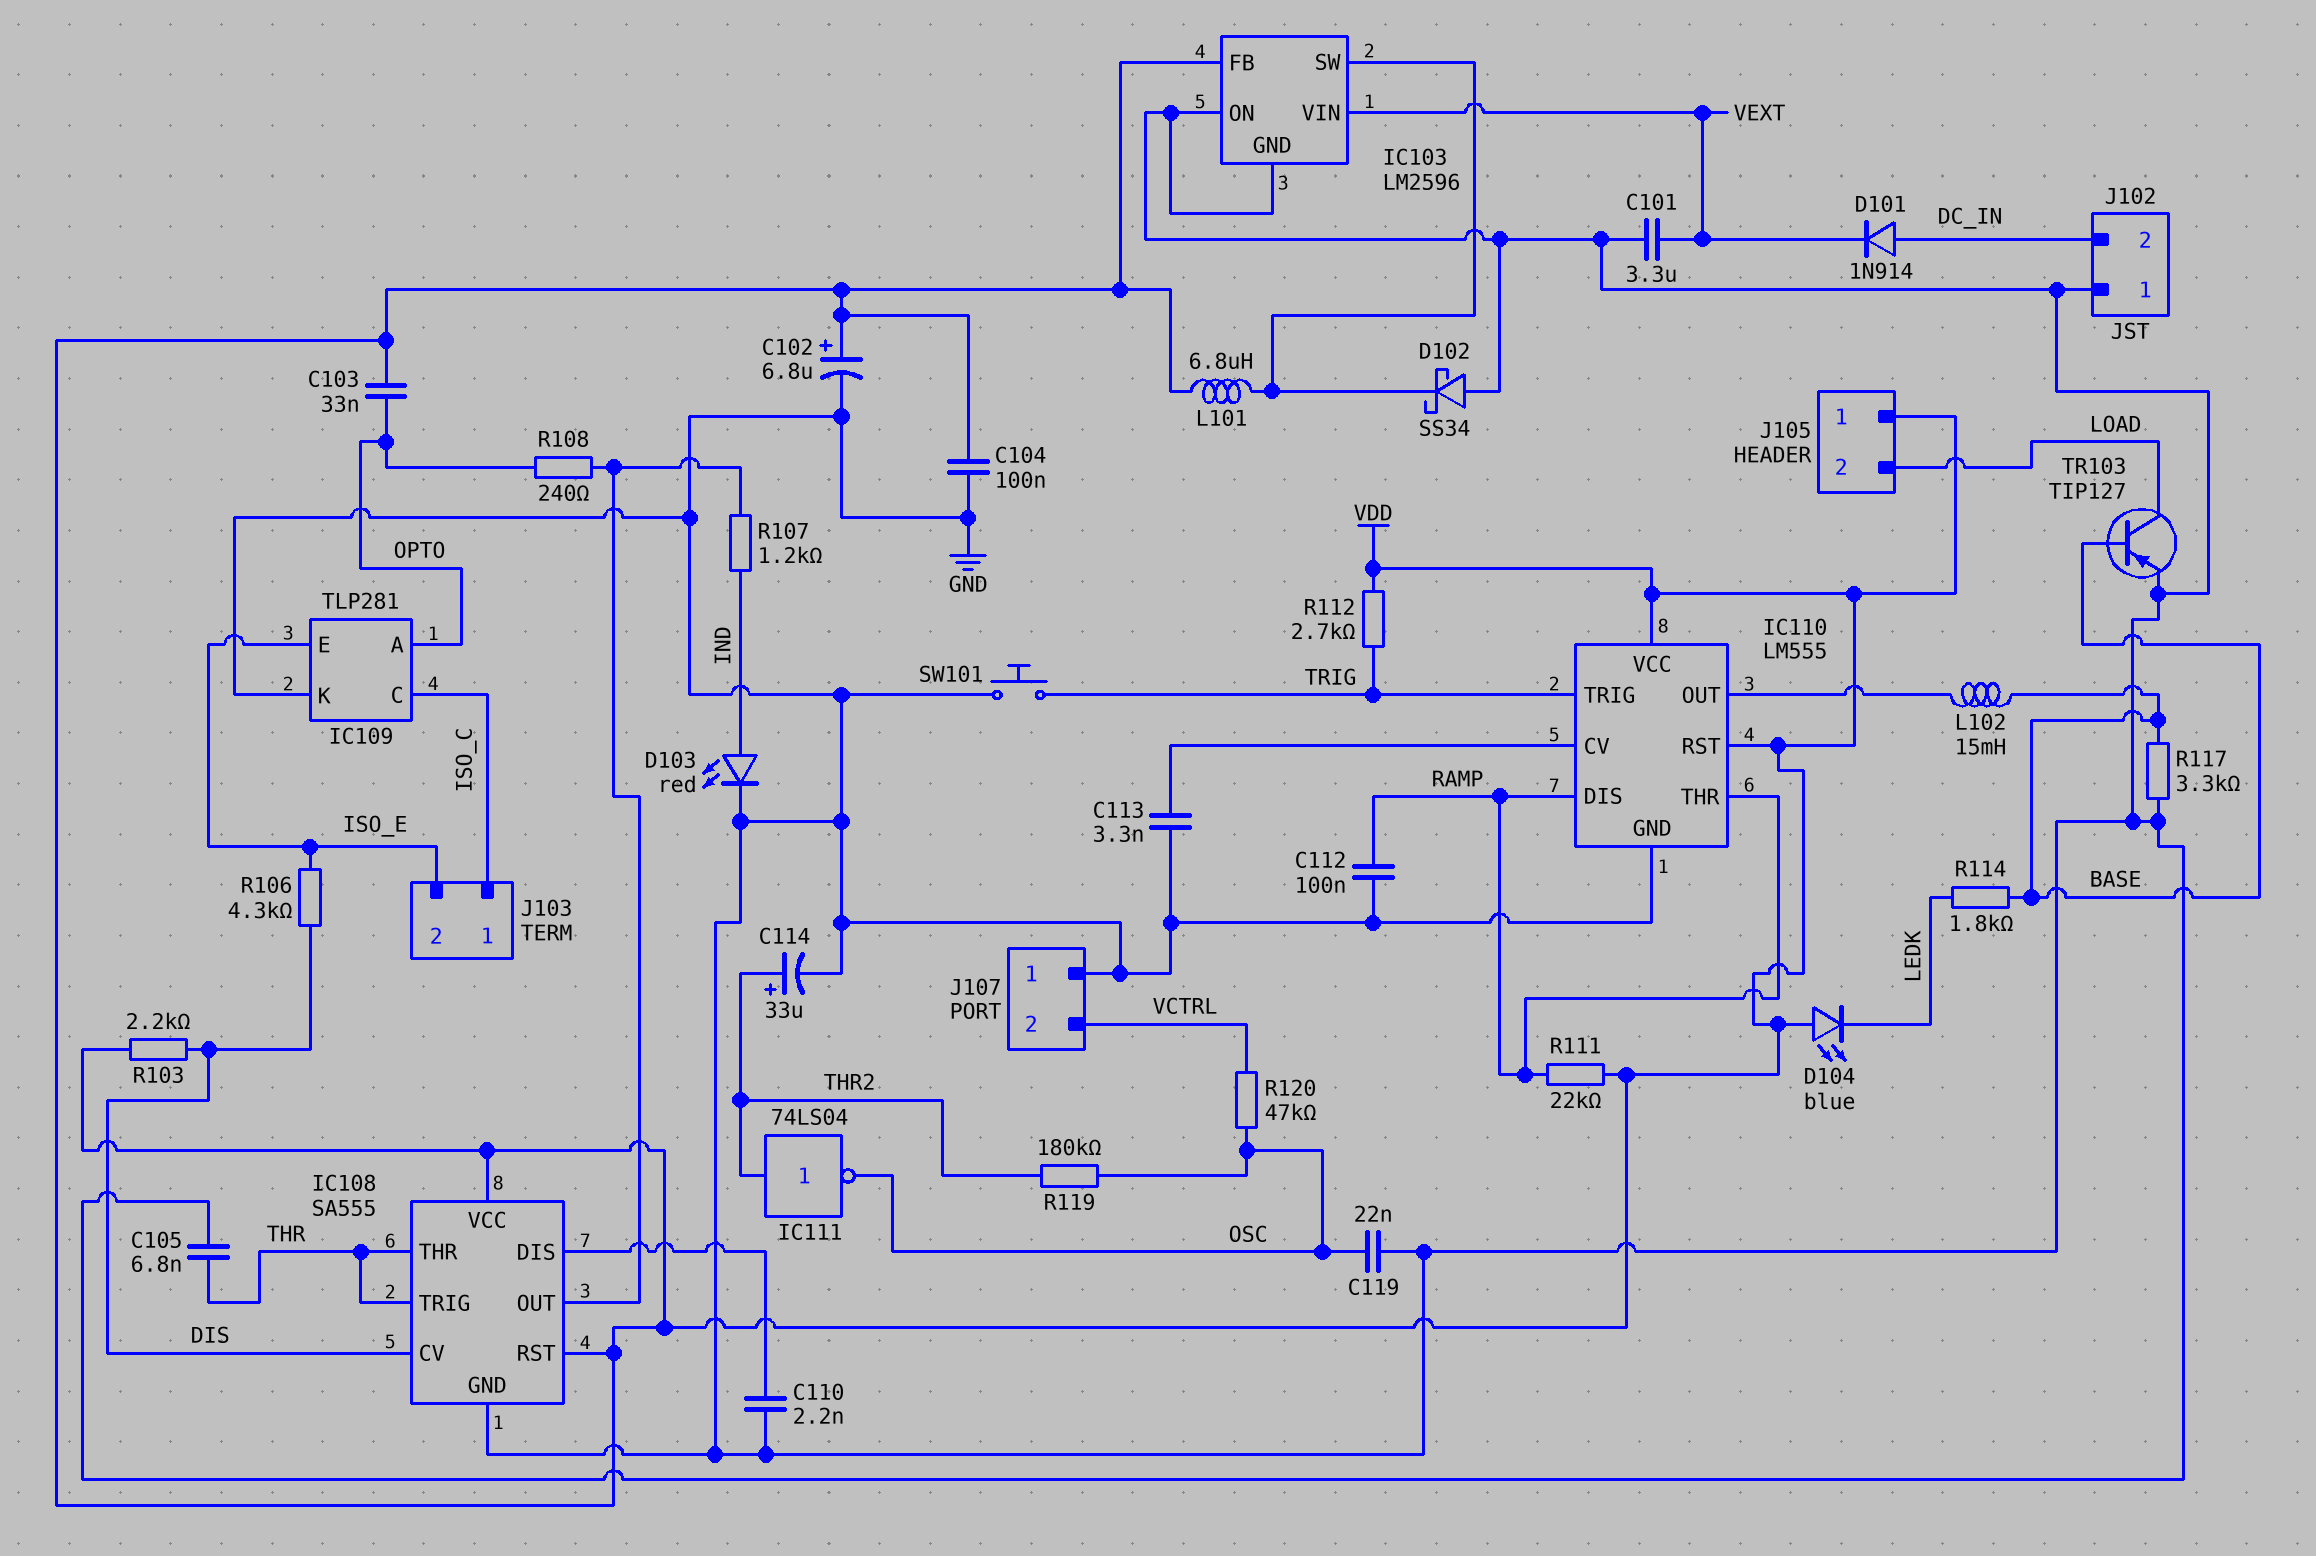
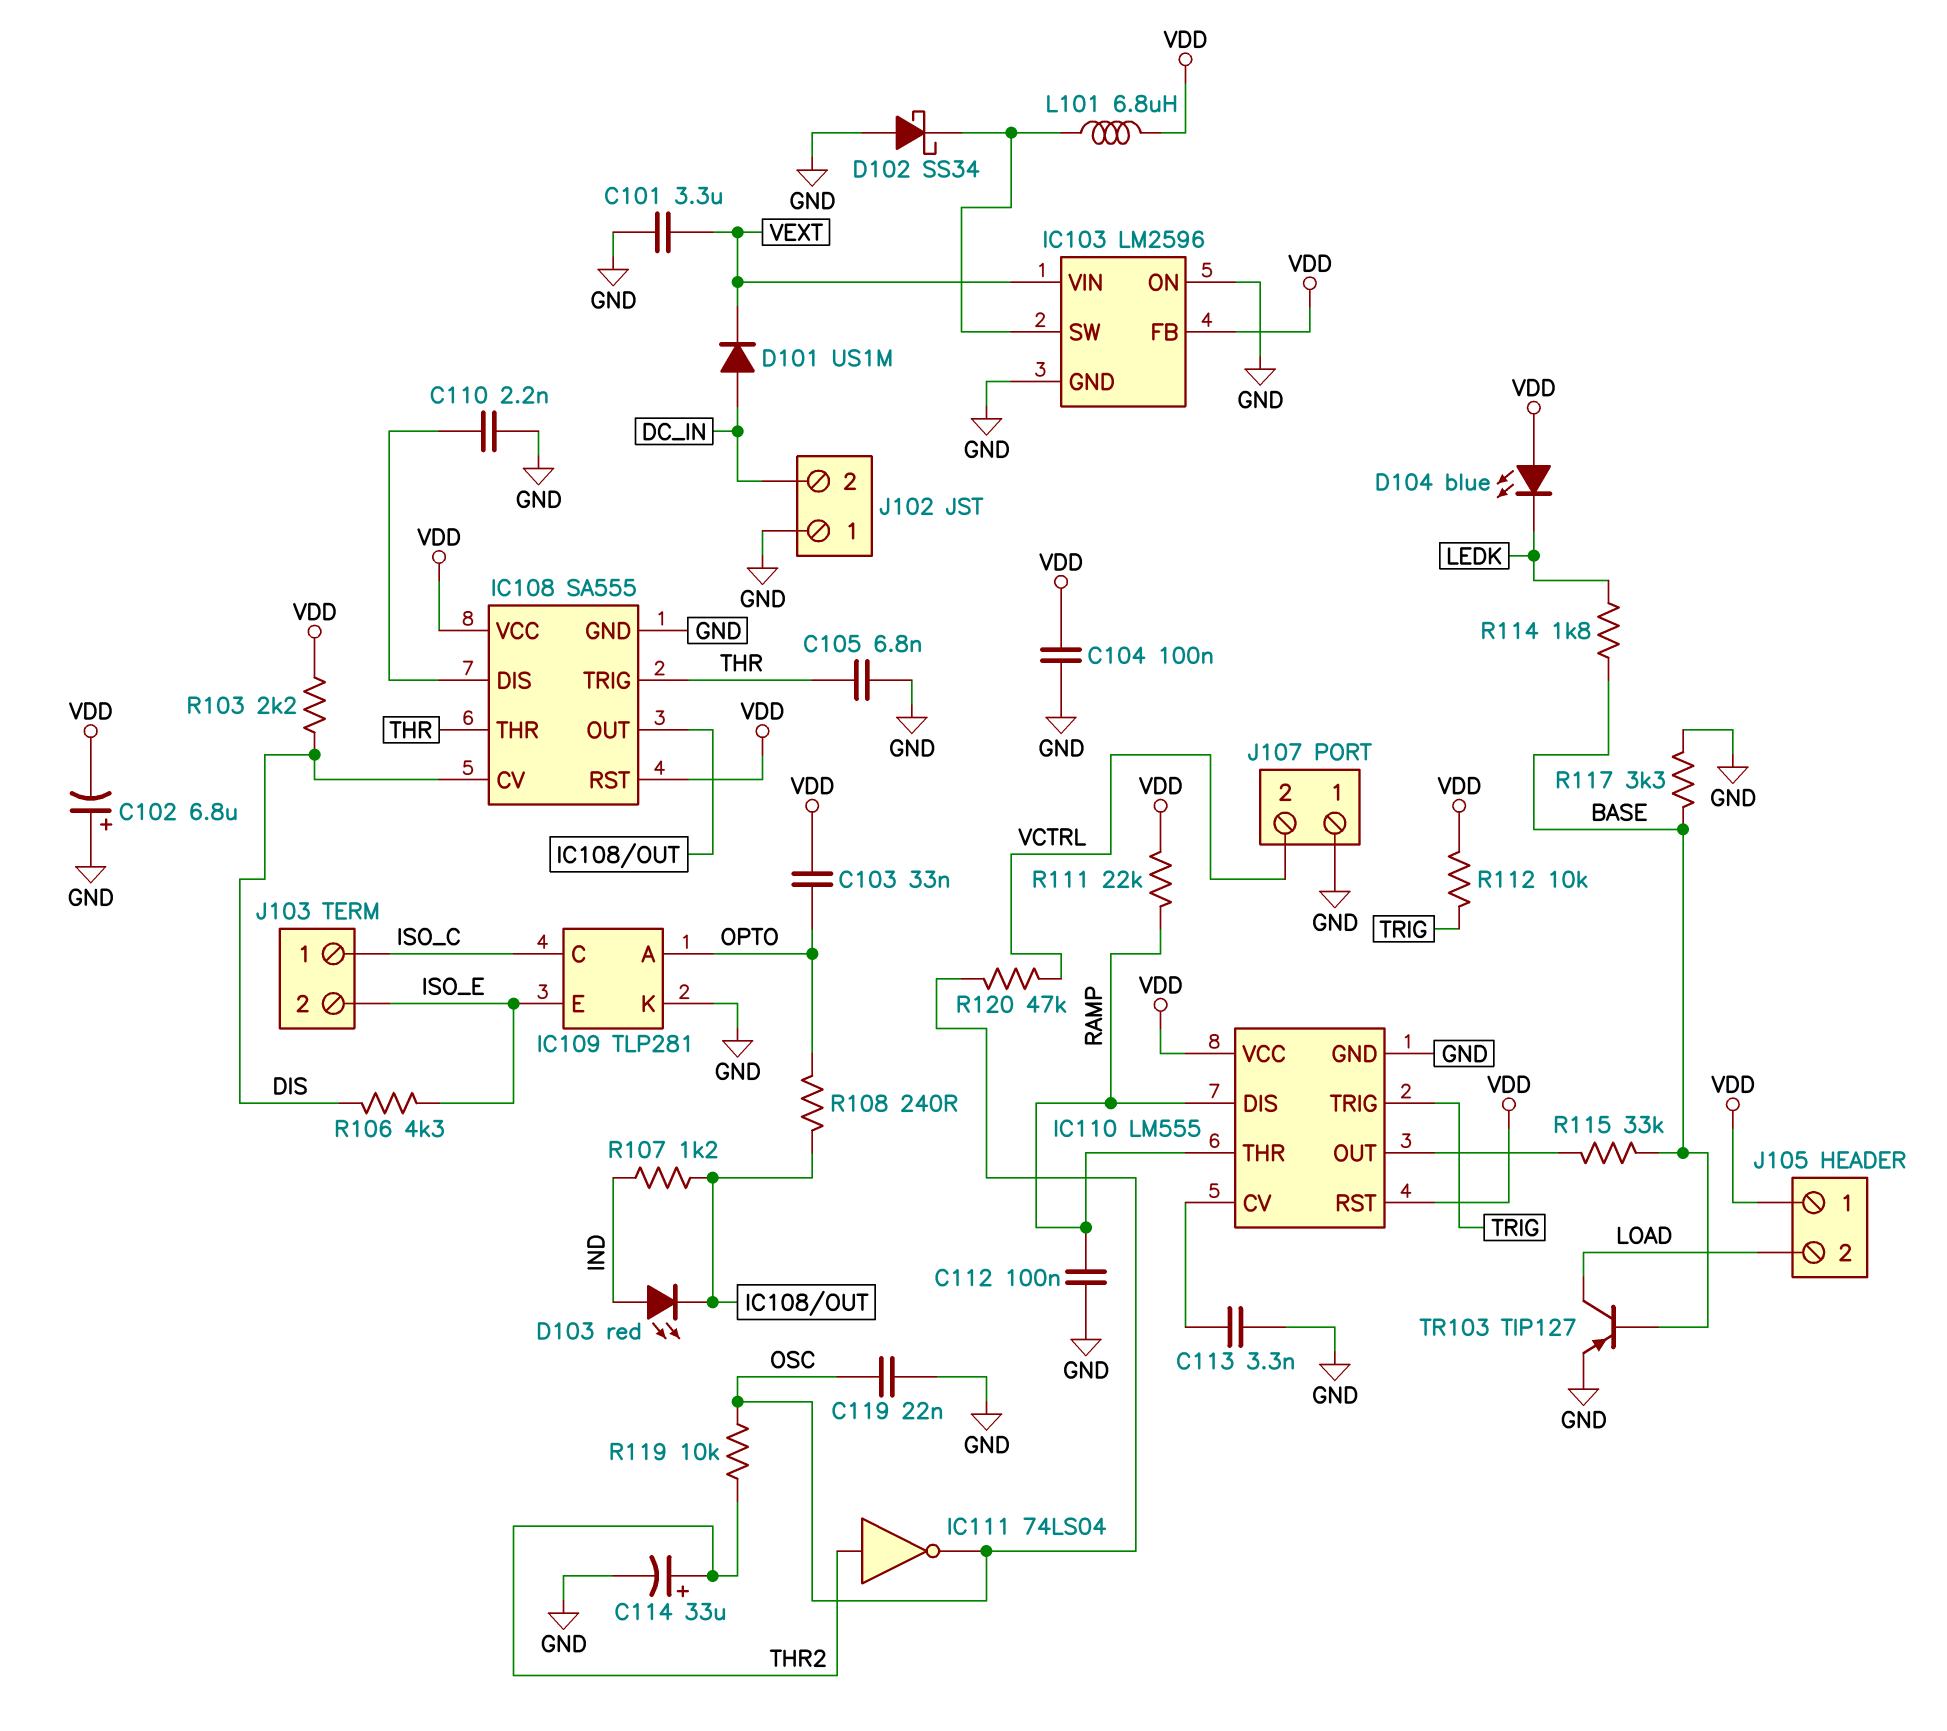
C102: 6.8uF (plus VDD, minus GND) -> 6.8uF (plus GND, minus VDD)
D101: diode 1N914 (A DC_IN, K VEXT) -> diode US1M (A DC_IN, K VEXT)
D103: LED red (A IND, K GND) -> LED red (A IND, K IC108/OUT)
L102: 15mH (BASE, IC110/OUT) -> none
R112: 2.7k (TRIG, VDD) -> 10k (TRIG, VDD)
R115: none -> 33k (BASE, IC110/OUT)
R119: 180k (OSC, THR2) -> 10k (OSC, THR2)
SW101: button (GND, TRIG) -> none

